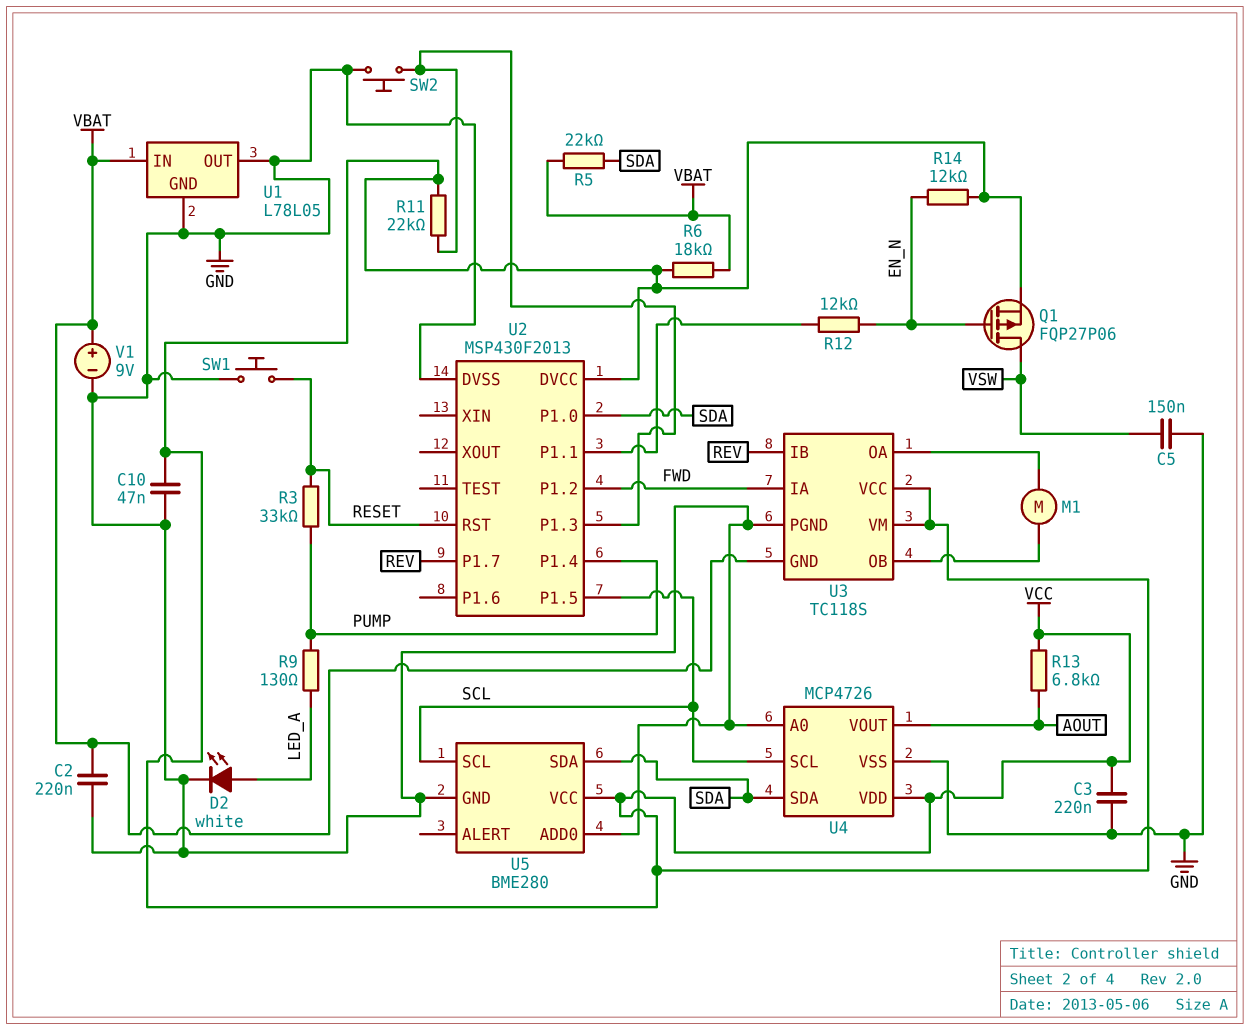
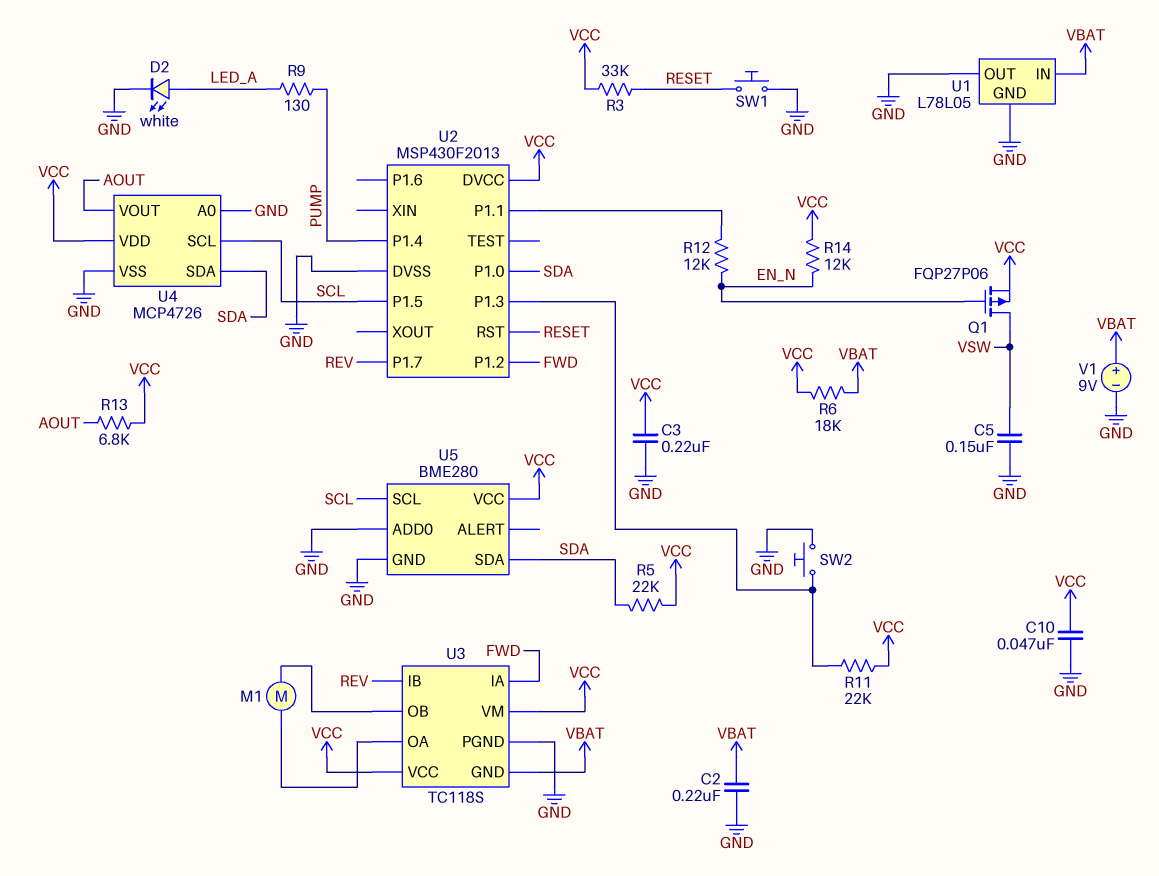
R3: 33k (PUMP, RESET) -> 33k (RESET, VCC)
R5: 22k (SDA, VBAT) -> 22k (SDA, VCC)

